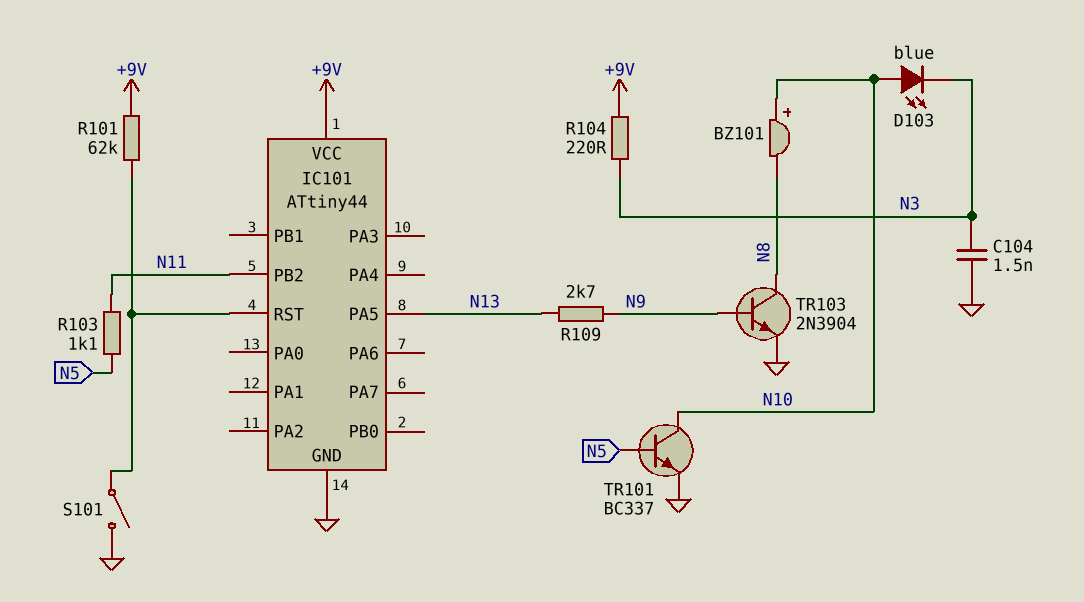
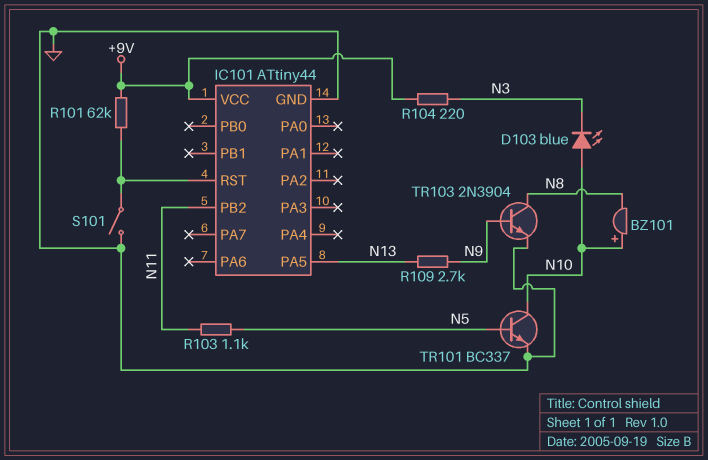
C104: 1.5nF (GND, N3) -> none

